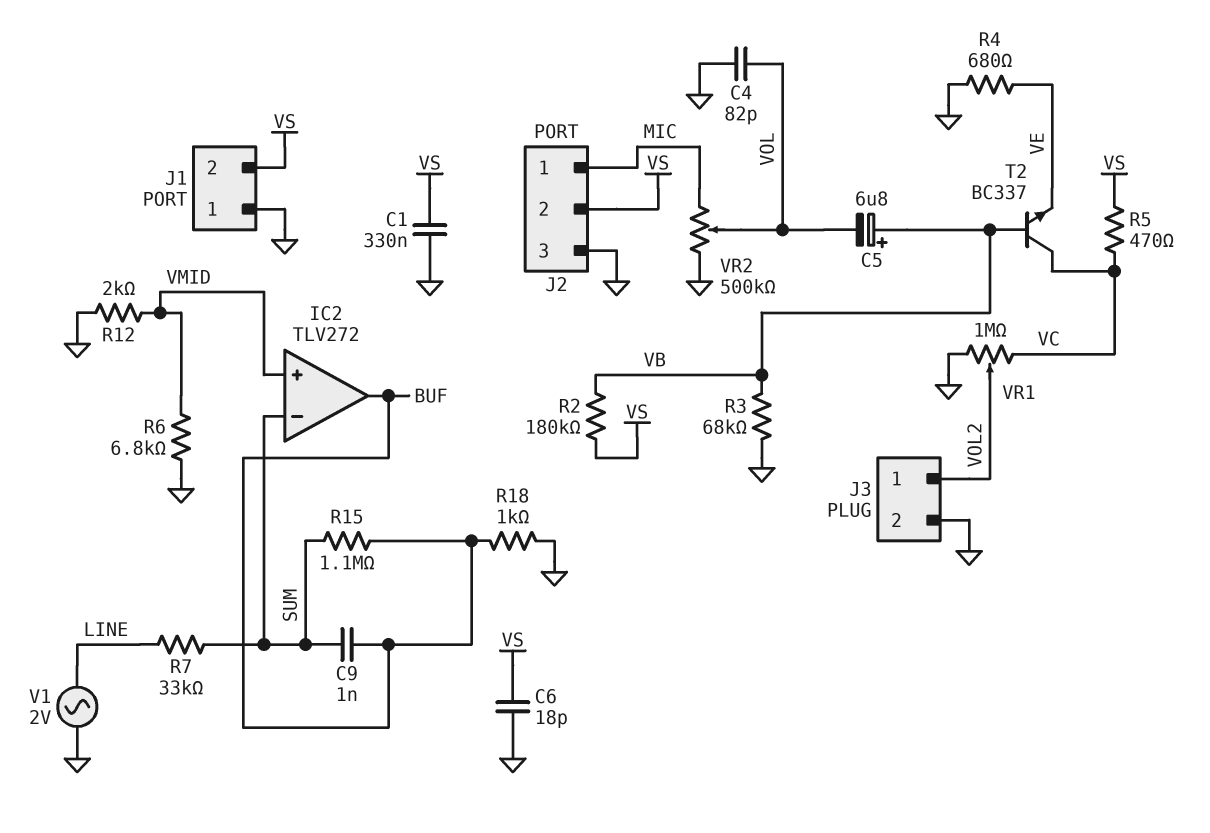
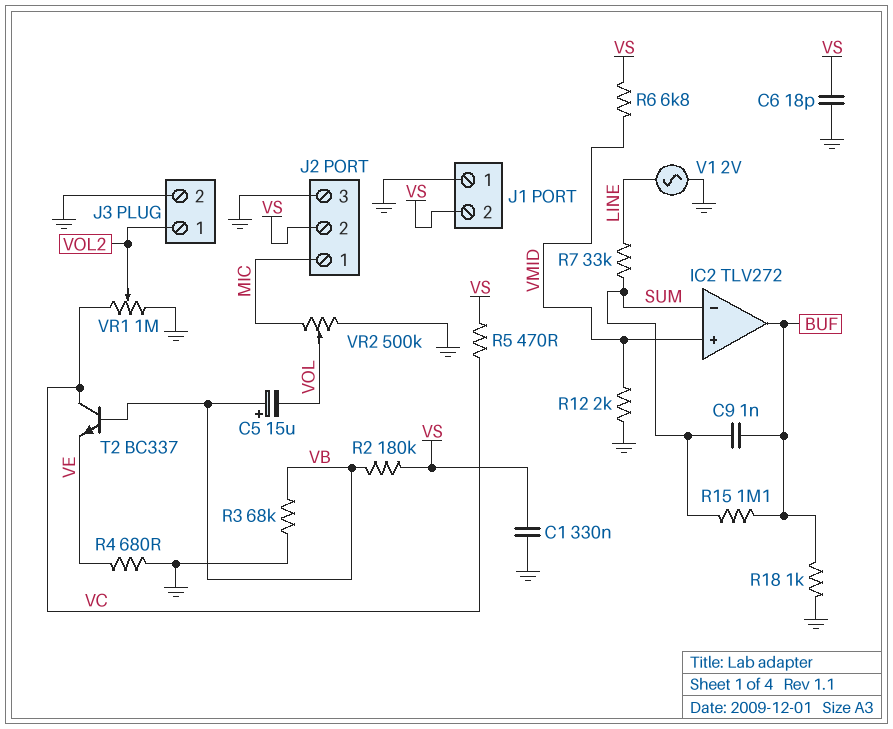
C4: 82pF (GND, VOL) -> none
C5: 6.8uF (plus VB, minus VOL) -> 15uF (plus VB, minus VOL)
R6: 6.8k (GND, VMID) -> 6.8k (VMID, VS)

